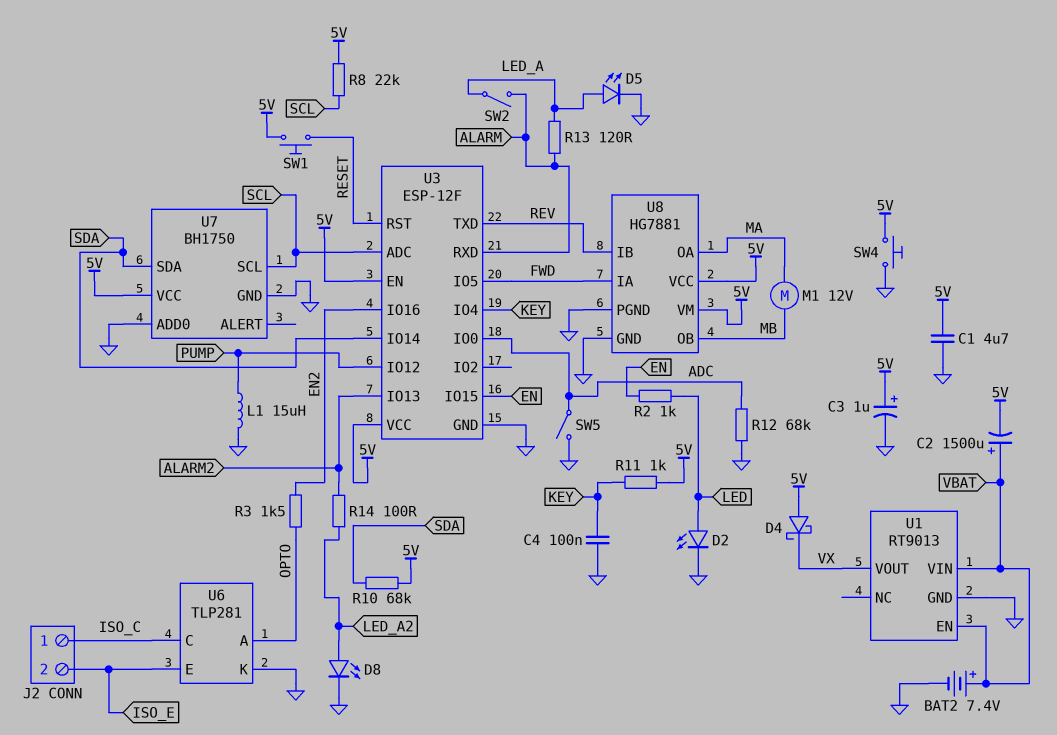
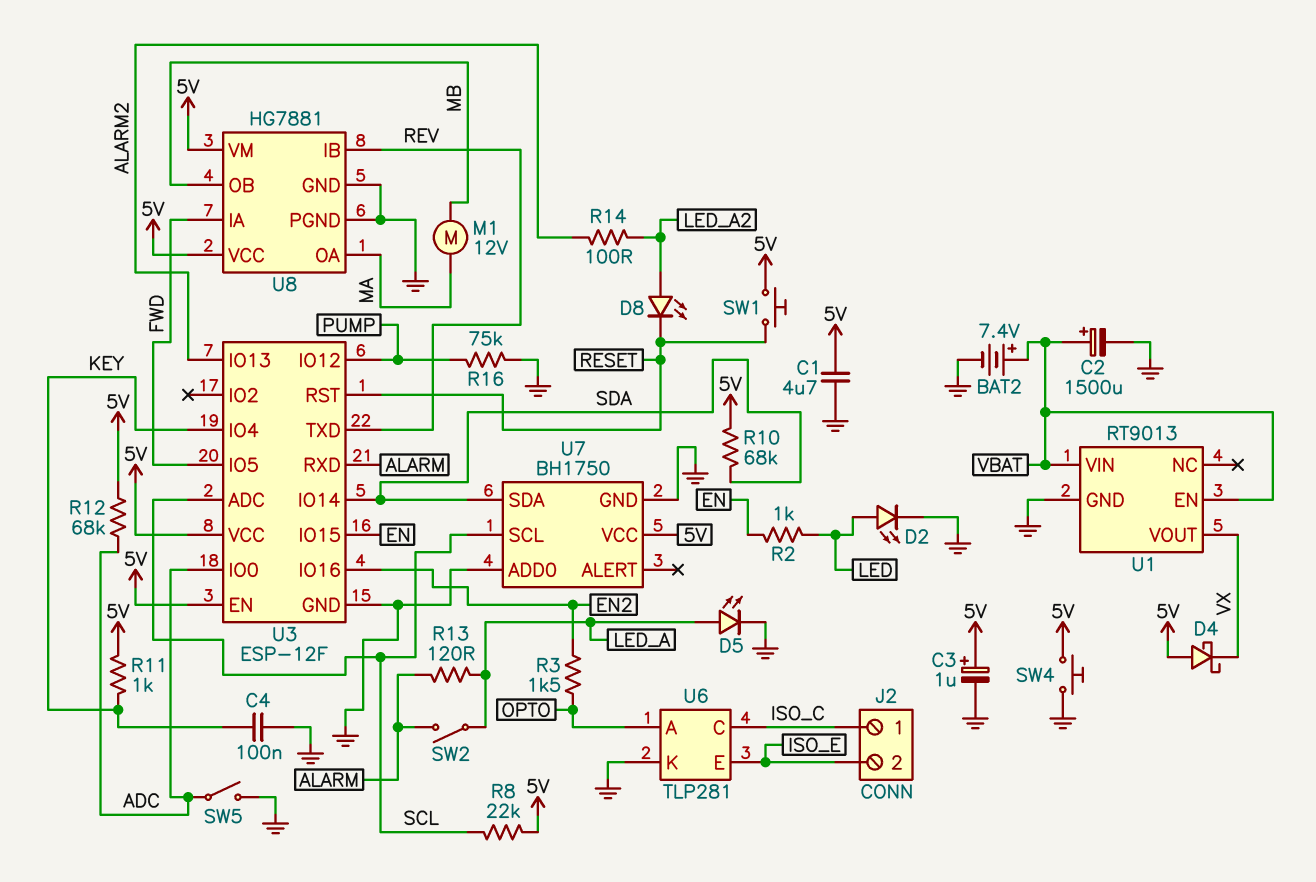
C2: 1500uF (plus VBAT, minus 5V) -> 1500uF (plus VBAT, minus GND)
D8: LED (A LED_A2, K GND) -> LED (A LED_A2, K RESET)
L1: 15uH (GND, PUMP) -> none
R12: 68k (ADC, GND) -> 68k (5V, ADC)
R16: none -> 75k (GND, PUMP)

